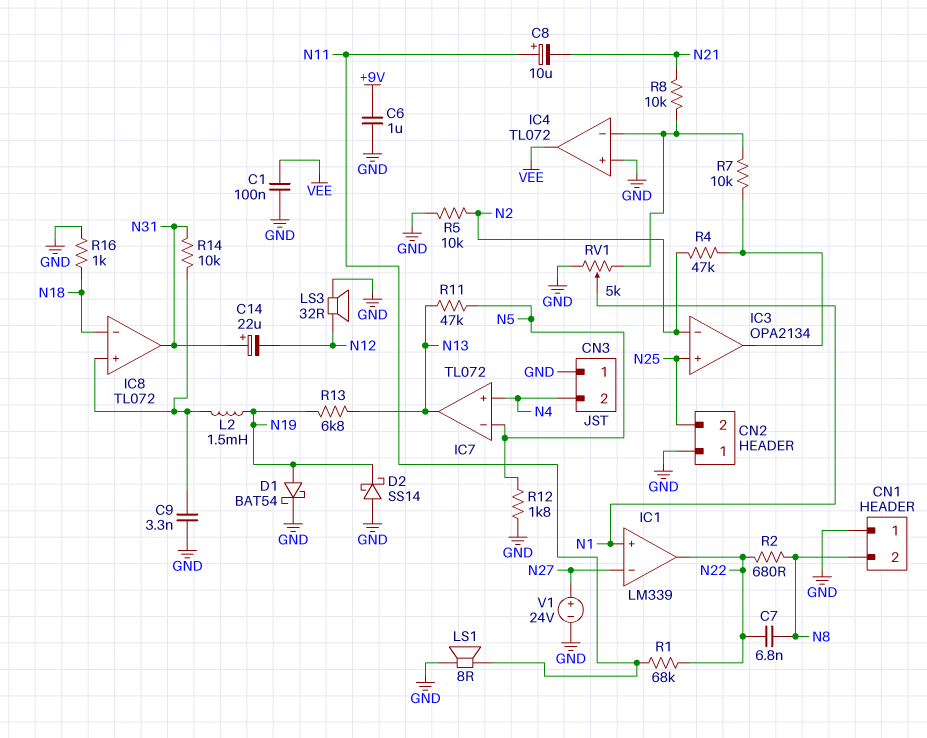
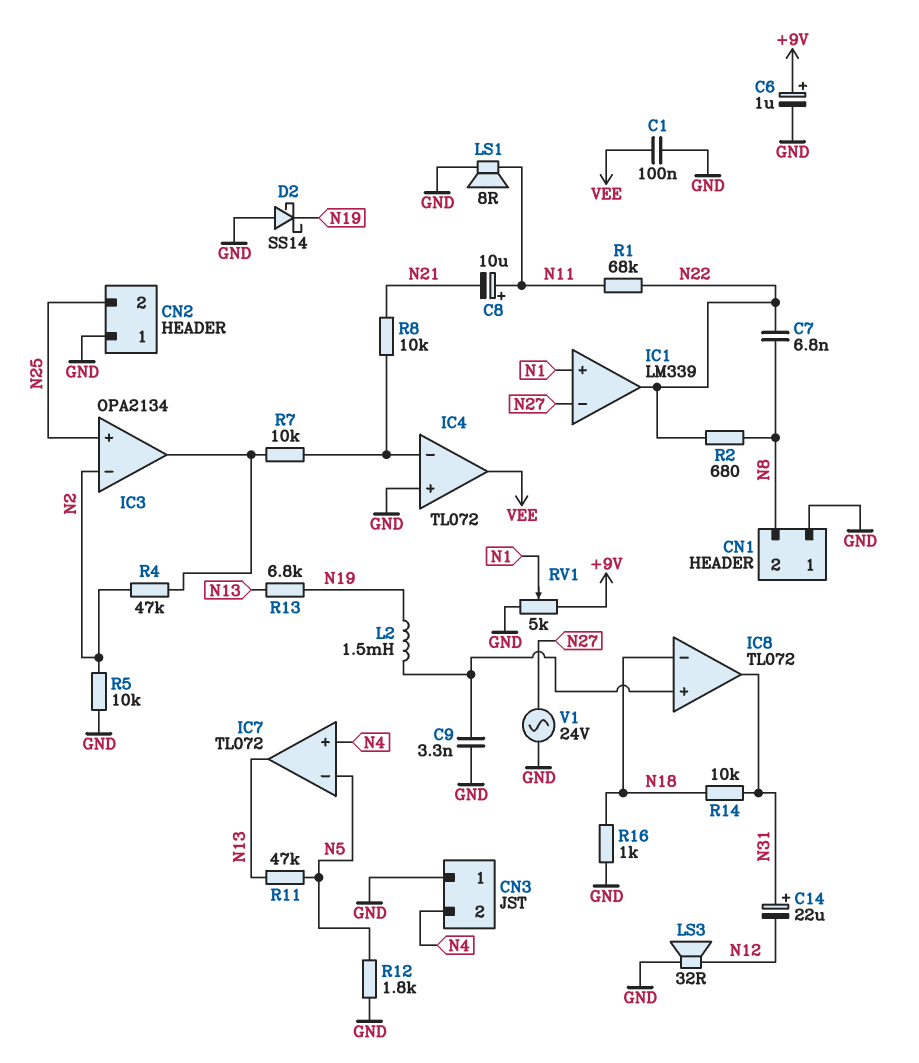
C6: 1uF (+9V, GND) -> 1uF (plus +9V, minus GND)
D1: schottky BAT54 (A N19, K GND) -> none
R14: 10k (IC8/in+, N31) -> 10k (N18, N31)
RV1: 5k (GND, IC4/in-, wiper N1) -> 5k (+9V, GND, wiper N1)
V1: 24V (plus N27, minus GND) -> AC 24V (GND, N27)

